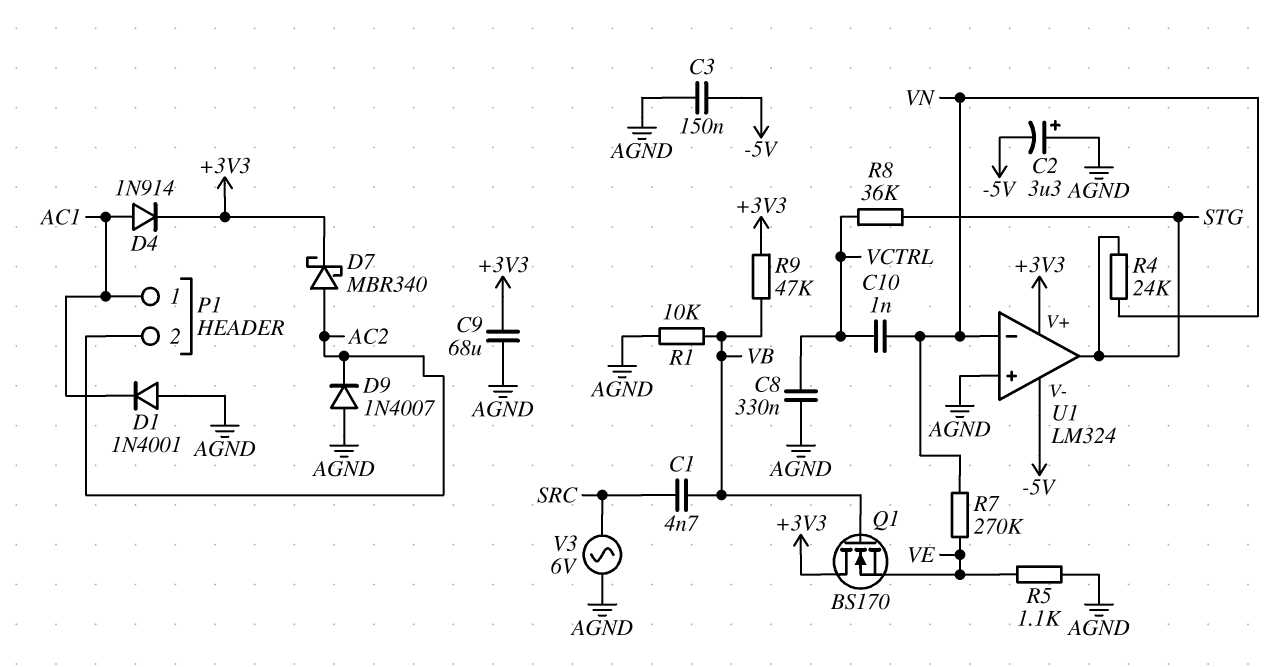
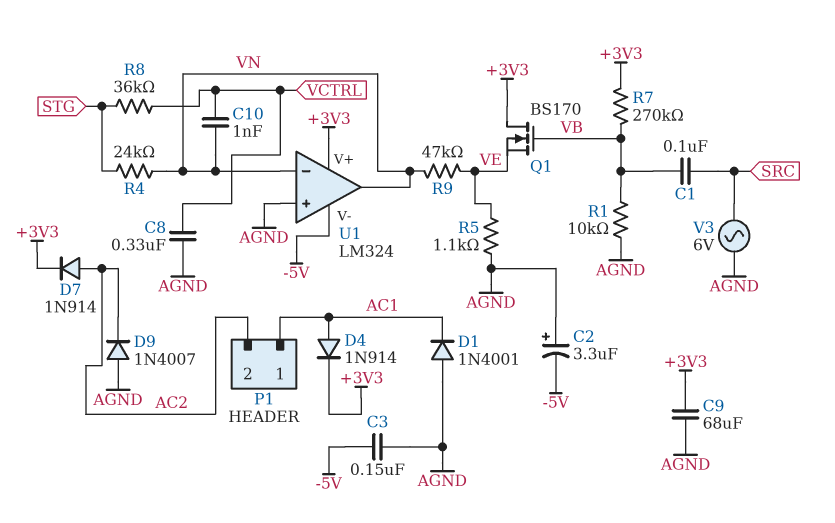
C1: 4.7nF (SRC, VB) -> 100nF (SRC, VB)
D7: schottky MBR340 (A AC2, K +3V3) -> diode 1N914 (A AC2, K +3V3)
R7: 270k (VE, VN) -> 270k (+3V3, VB)
R9: 47k (+3V3, VB) -> 47k (VE, VN)
U1 pin out: STG -> VN

